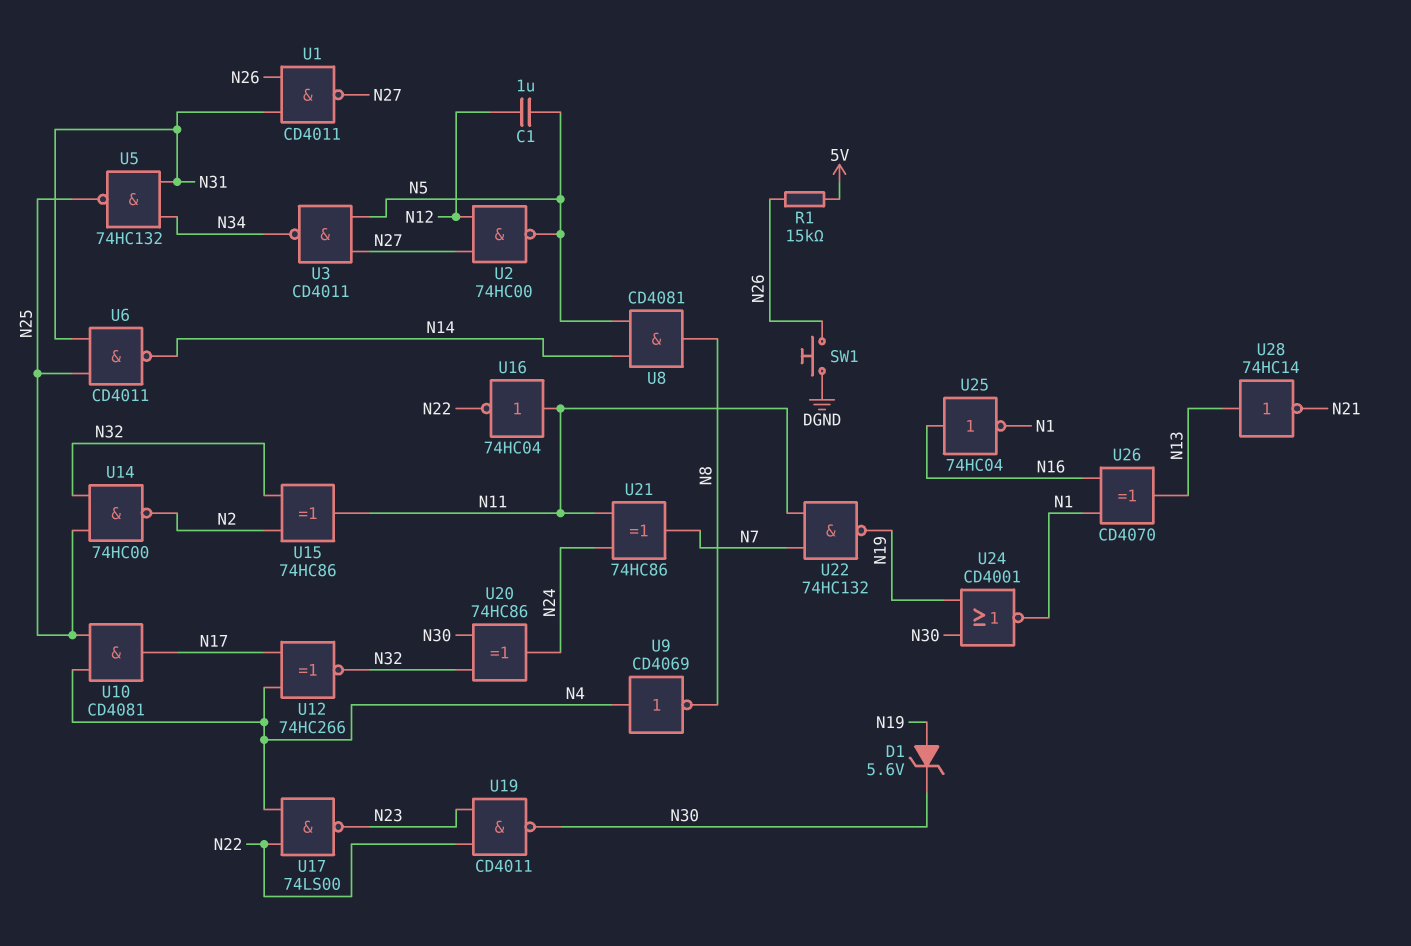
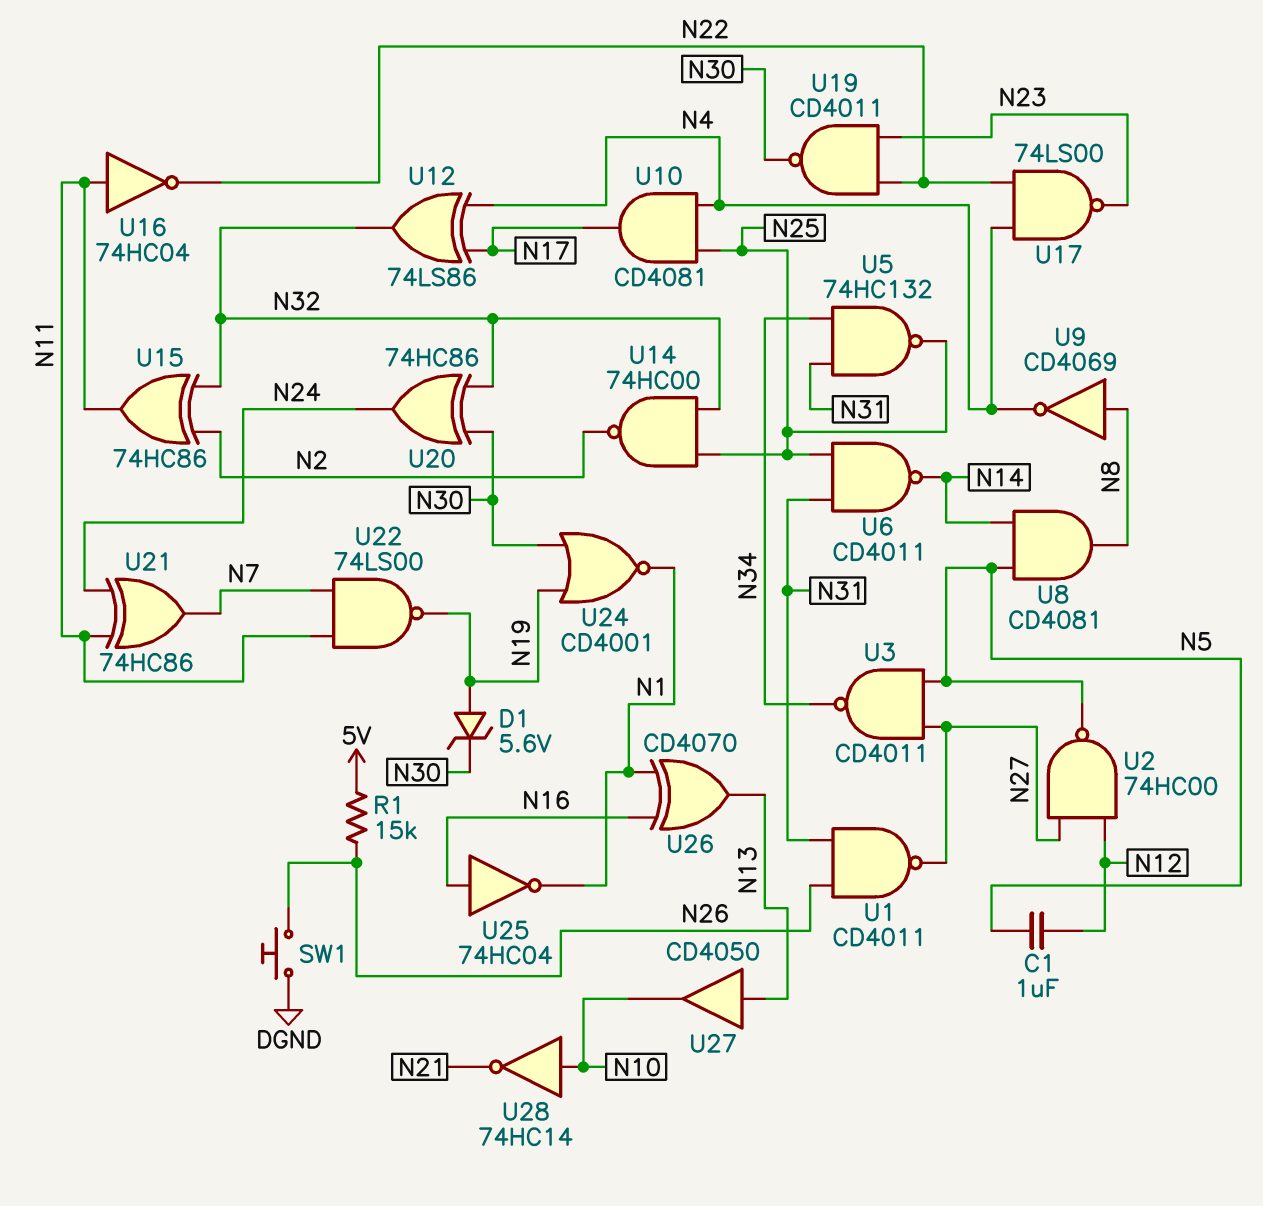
U9: NOT CD4069 (in N4, out N8) -> NOT CD4069 (in N8, out N4)
U12: XNOR 74HC266 (in N4, in N17, out N32) -> XOR 74LS86 (in N4, in N17, out N32)
U22: NAND 74HC132 (in N7, in N11, out N19) -> NAND 74LS00 (in N7, in N11, out N19)
U27: none -> buffer CD4050 (in N13, out N10)
U28: NOT 74HC14 (in N13, out N21) -> NOT 74HC14 (in N10, out N21)

